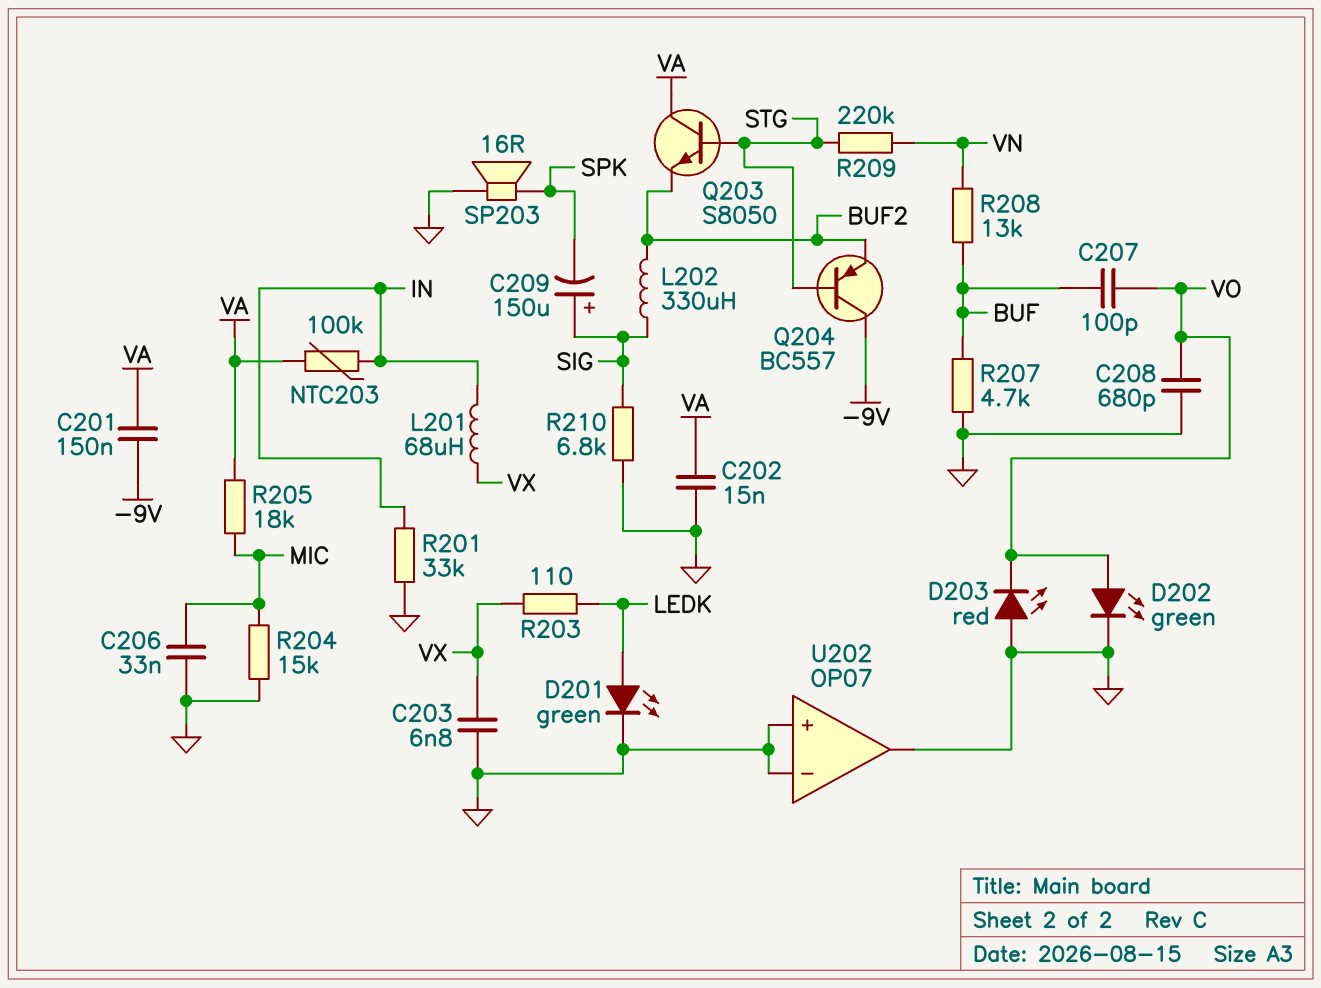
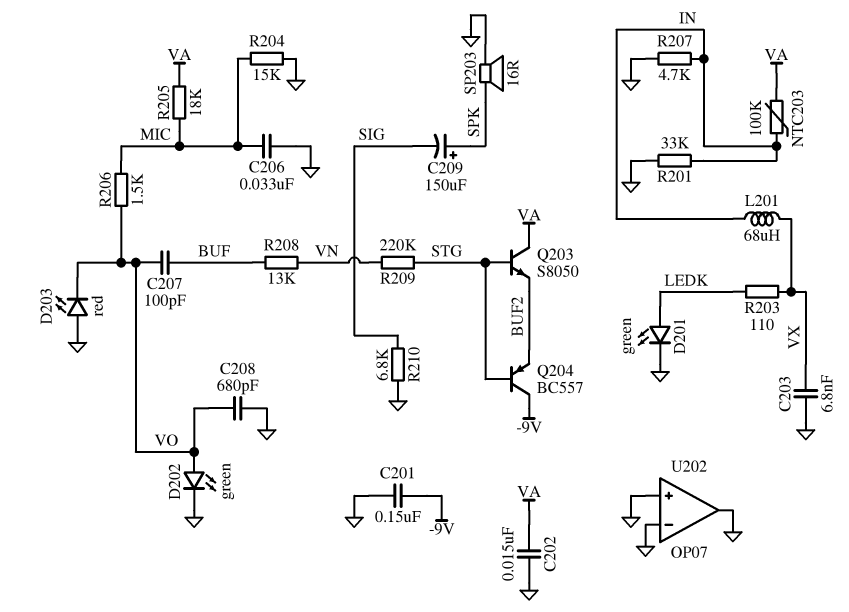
C201: 150nF (-9V, VA) -> 150nF (-9V, GND)
C209: 150uF (plus SIG, minus SPK) -> 150uF (plus SPK, minus SIG)
L202: 330uH (BUF2, SIG) -> none
R206: none -> 1.5k (MIC, VO)
R207: 4.7k (BUF, GND) -> 4.7k (GND, IN)

